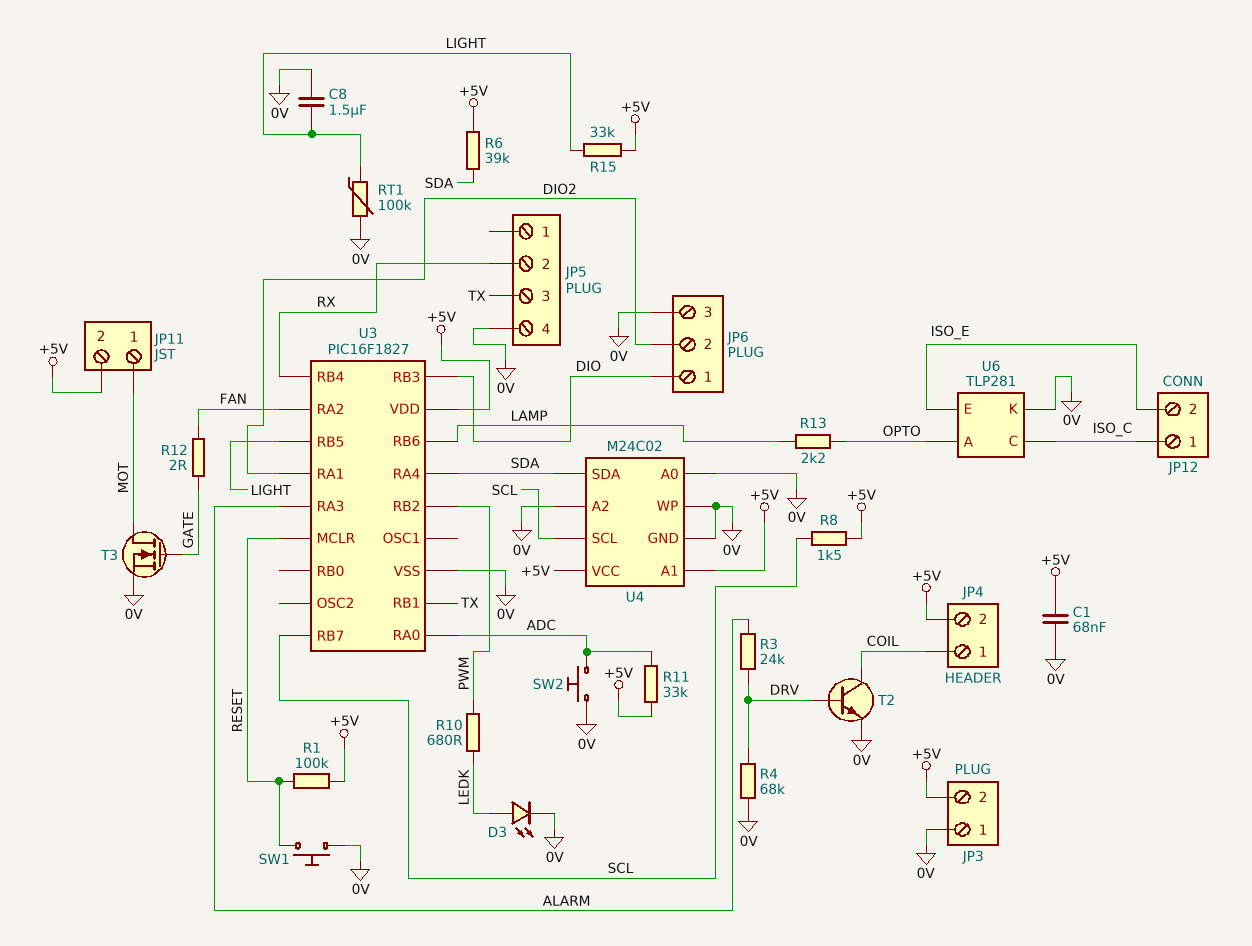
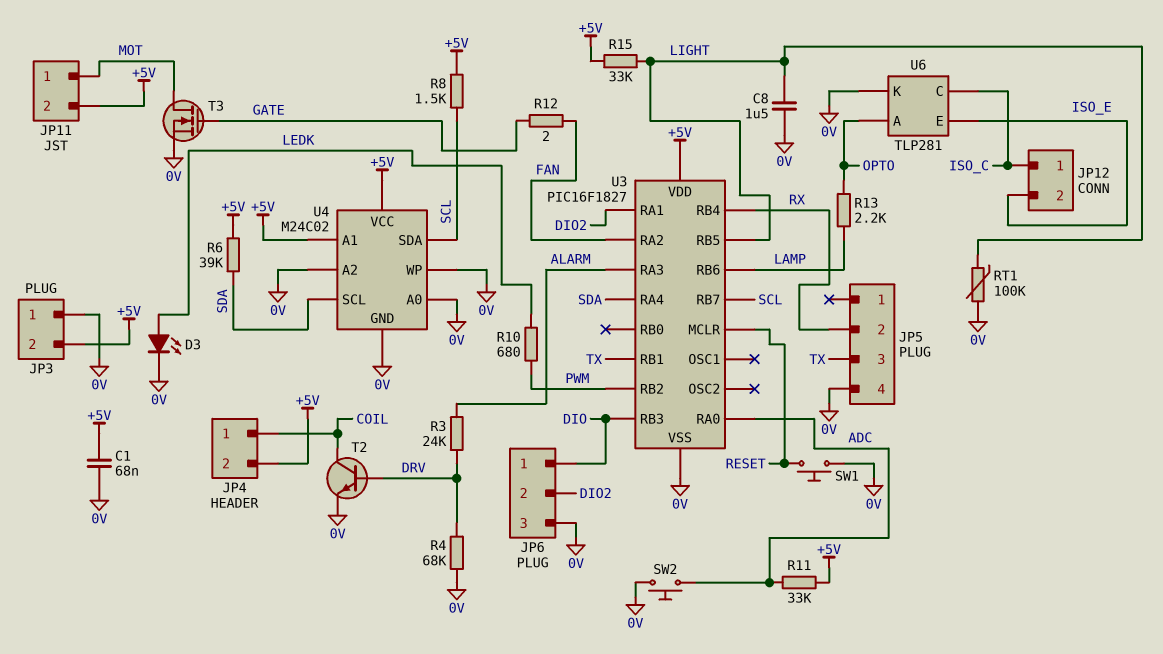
R1: 100k (+5V, RESET) -> none
U4 pin SCL: SCL -> SDA
U4 pin SDA: SDA -> SCL

